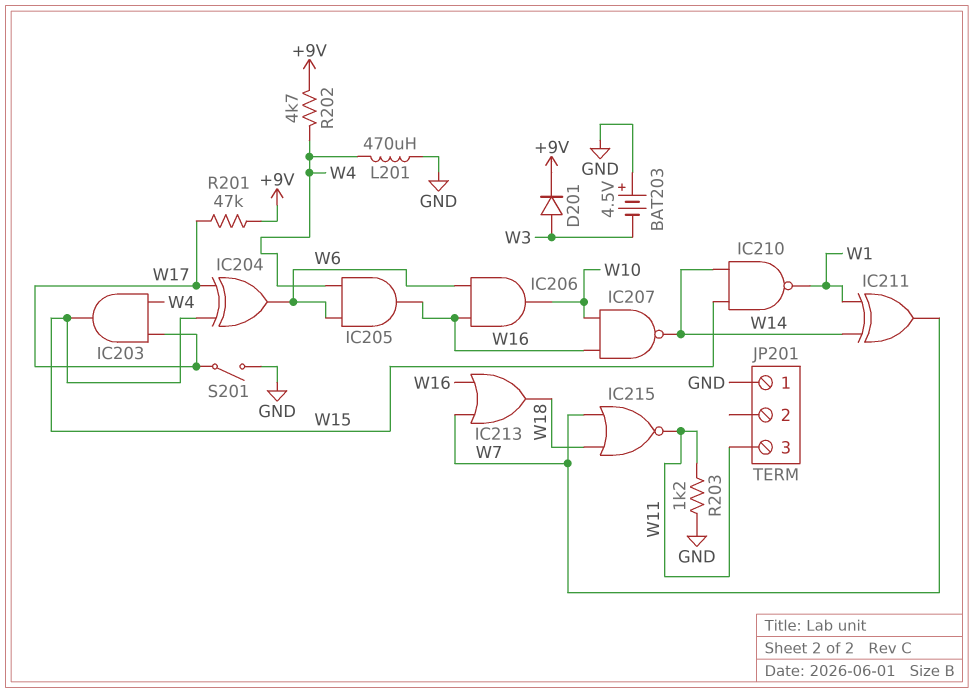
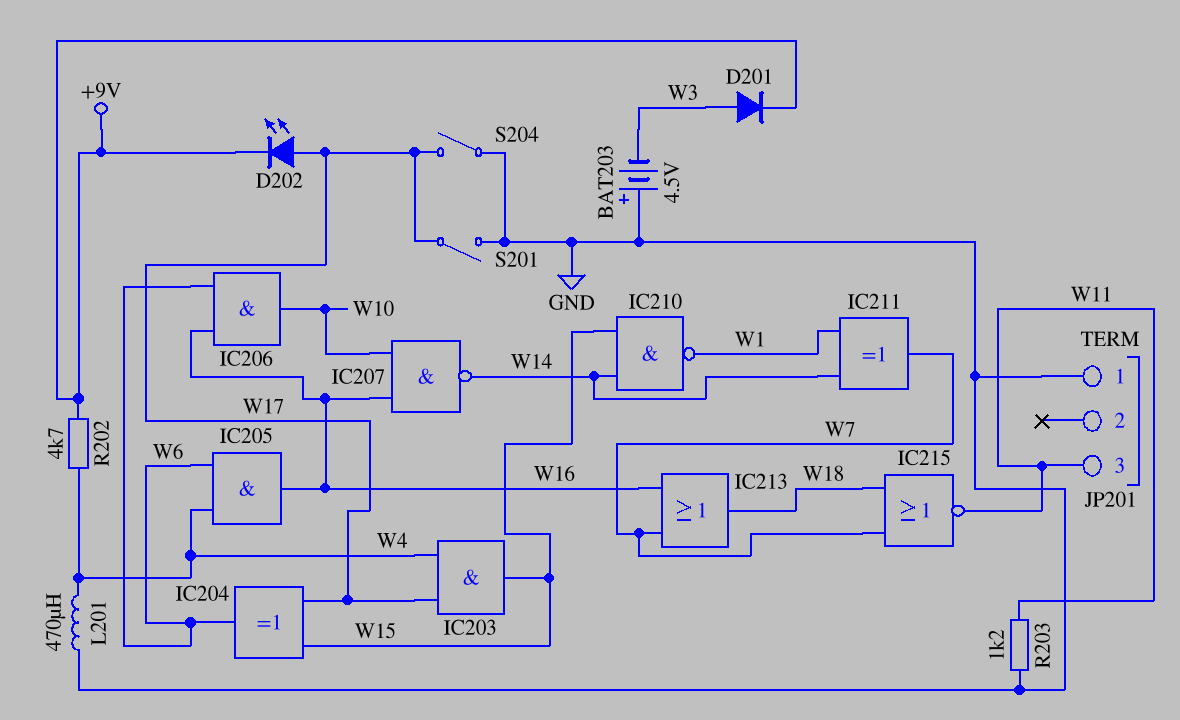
D202: none -> LED (A W17, K +9V)
R201: 47k (+9V, W17) -> none
S204: none -> switch (GND, W17)

